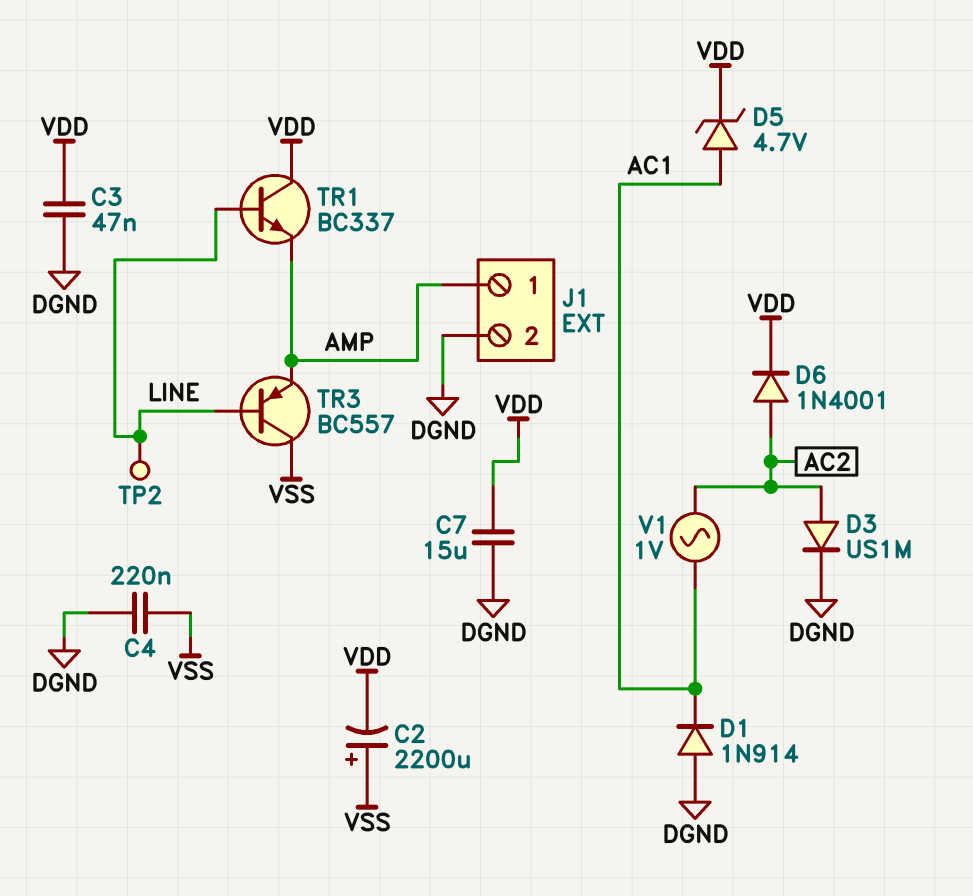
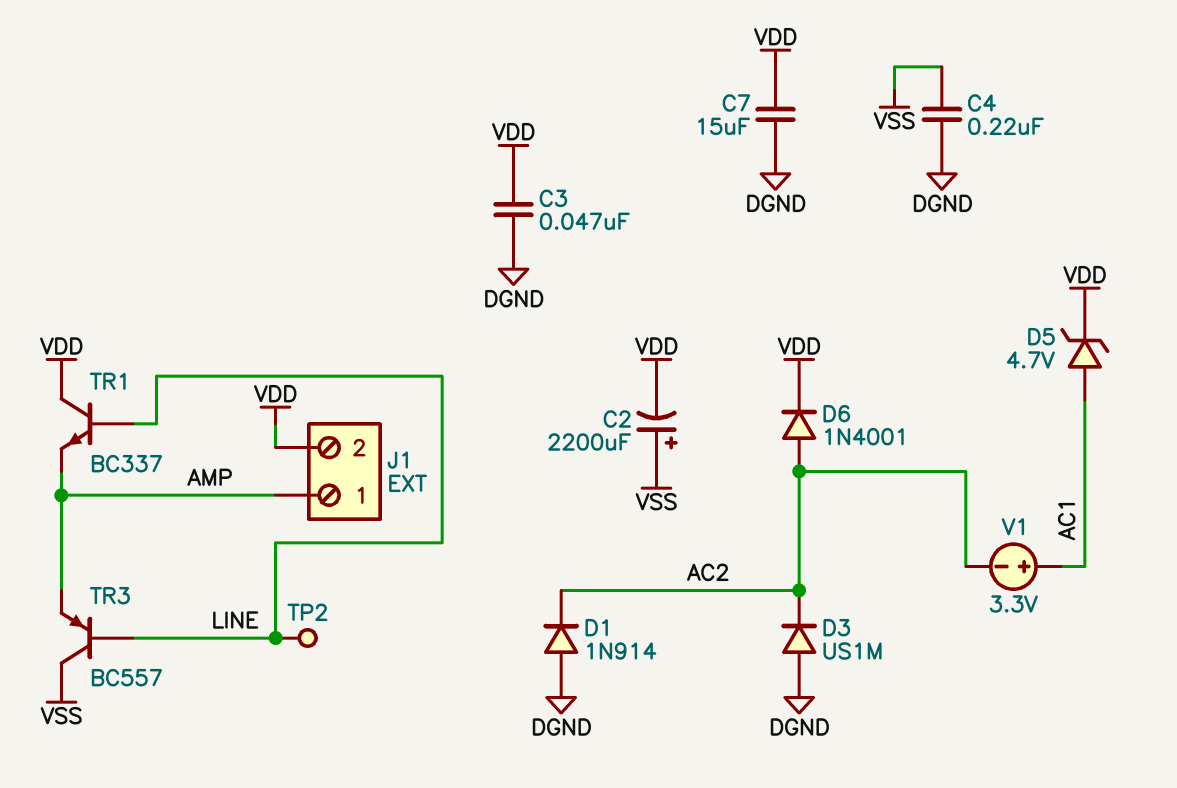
D1: diode 1N914 (A DGND, K AC1) -> diode 1N914 (A DGND, K AC2)
D3: diode US1M (A AC2, K DGND) -> diode US1M (A DGND, K AC2)
J1 pin 2: DGND -> VDD
V1: AC 1V (AC1, AC2) -> 3.3V (plus AC1, minus AC2)

